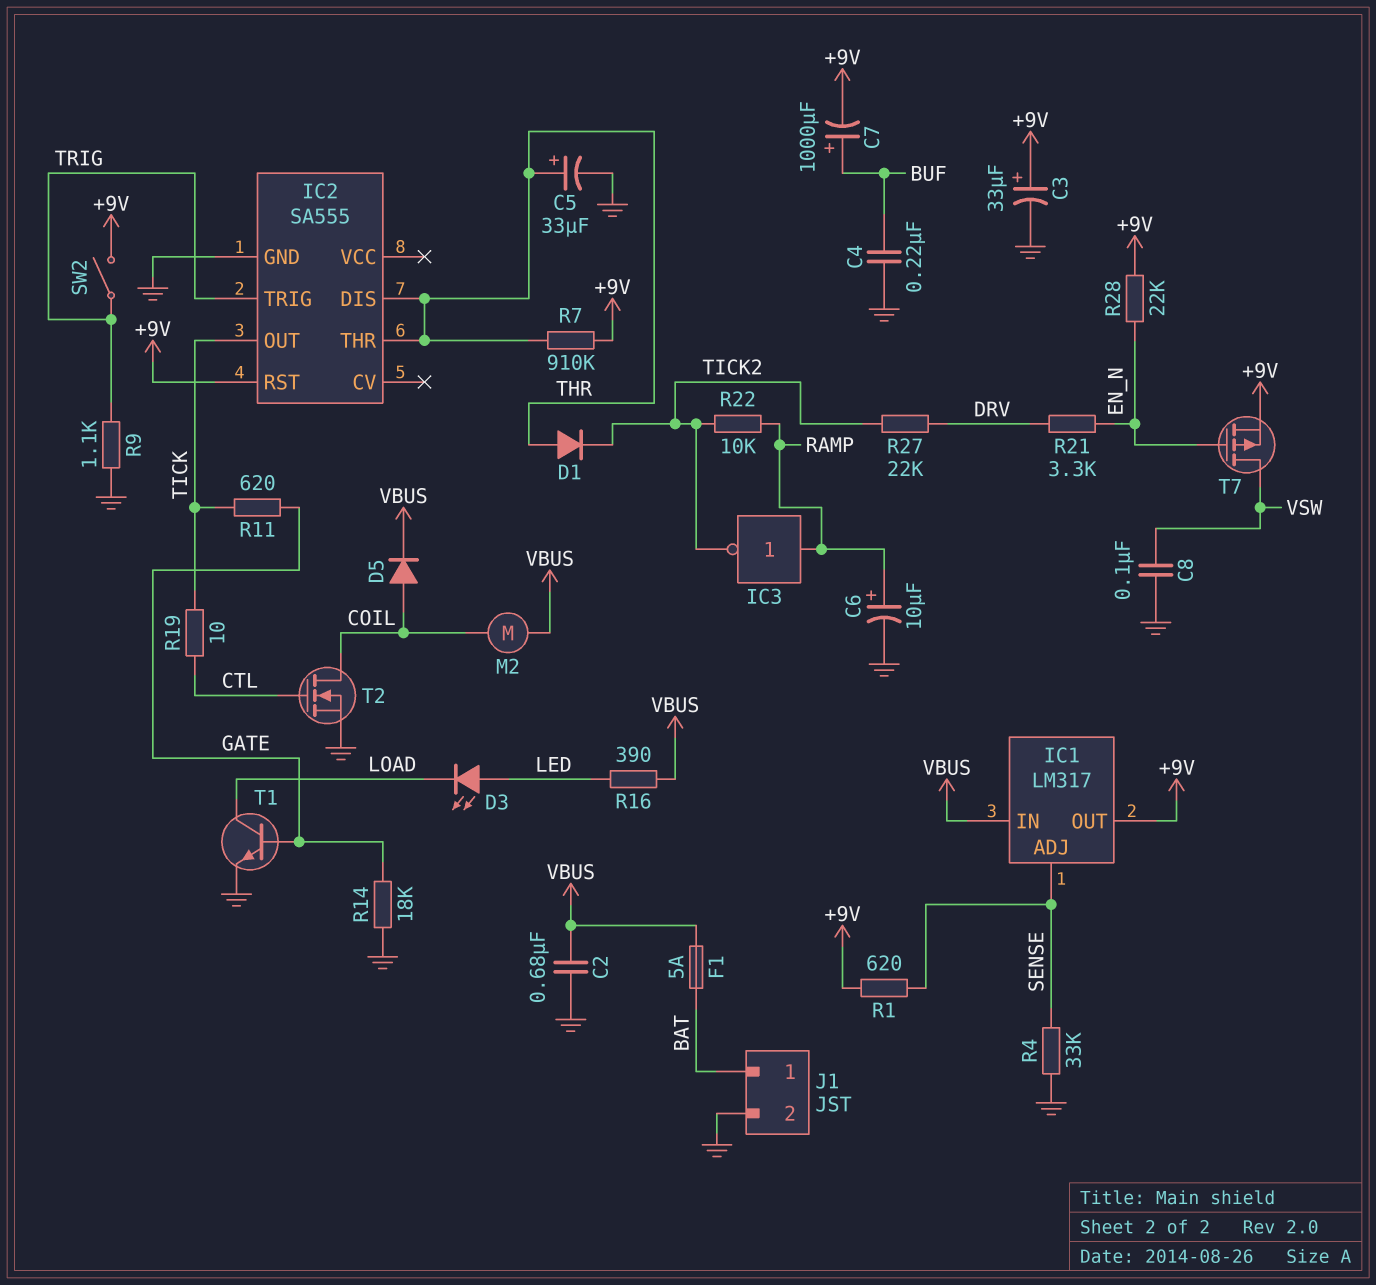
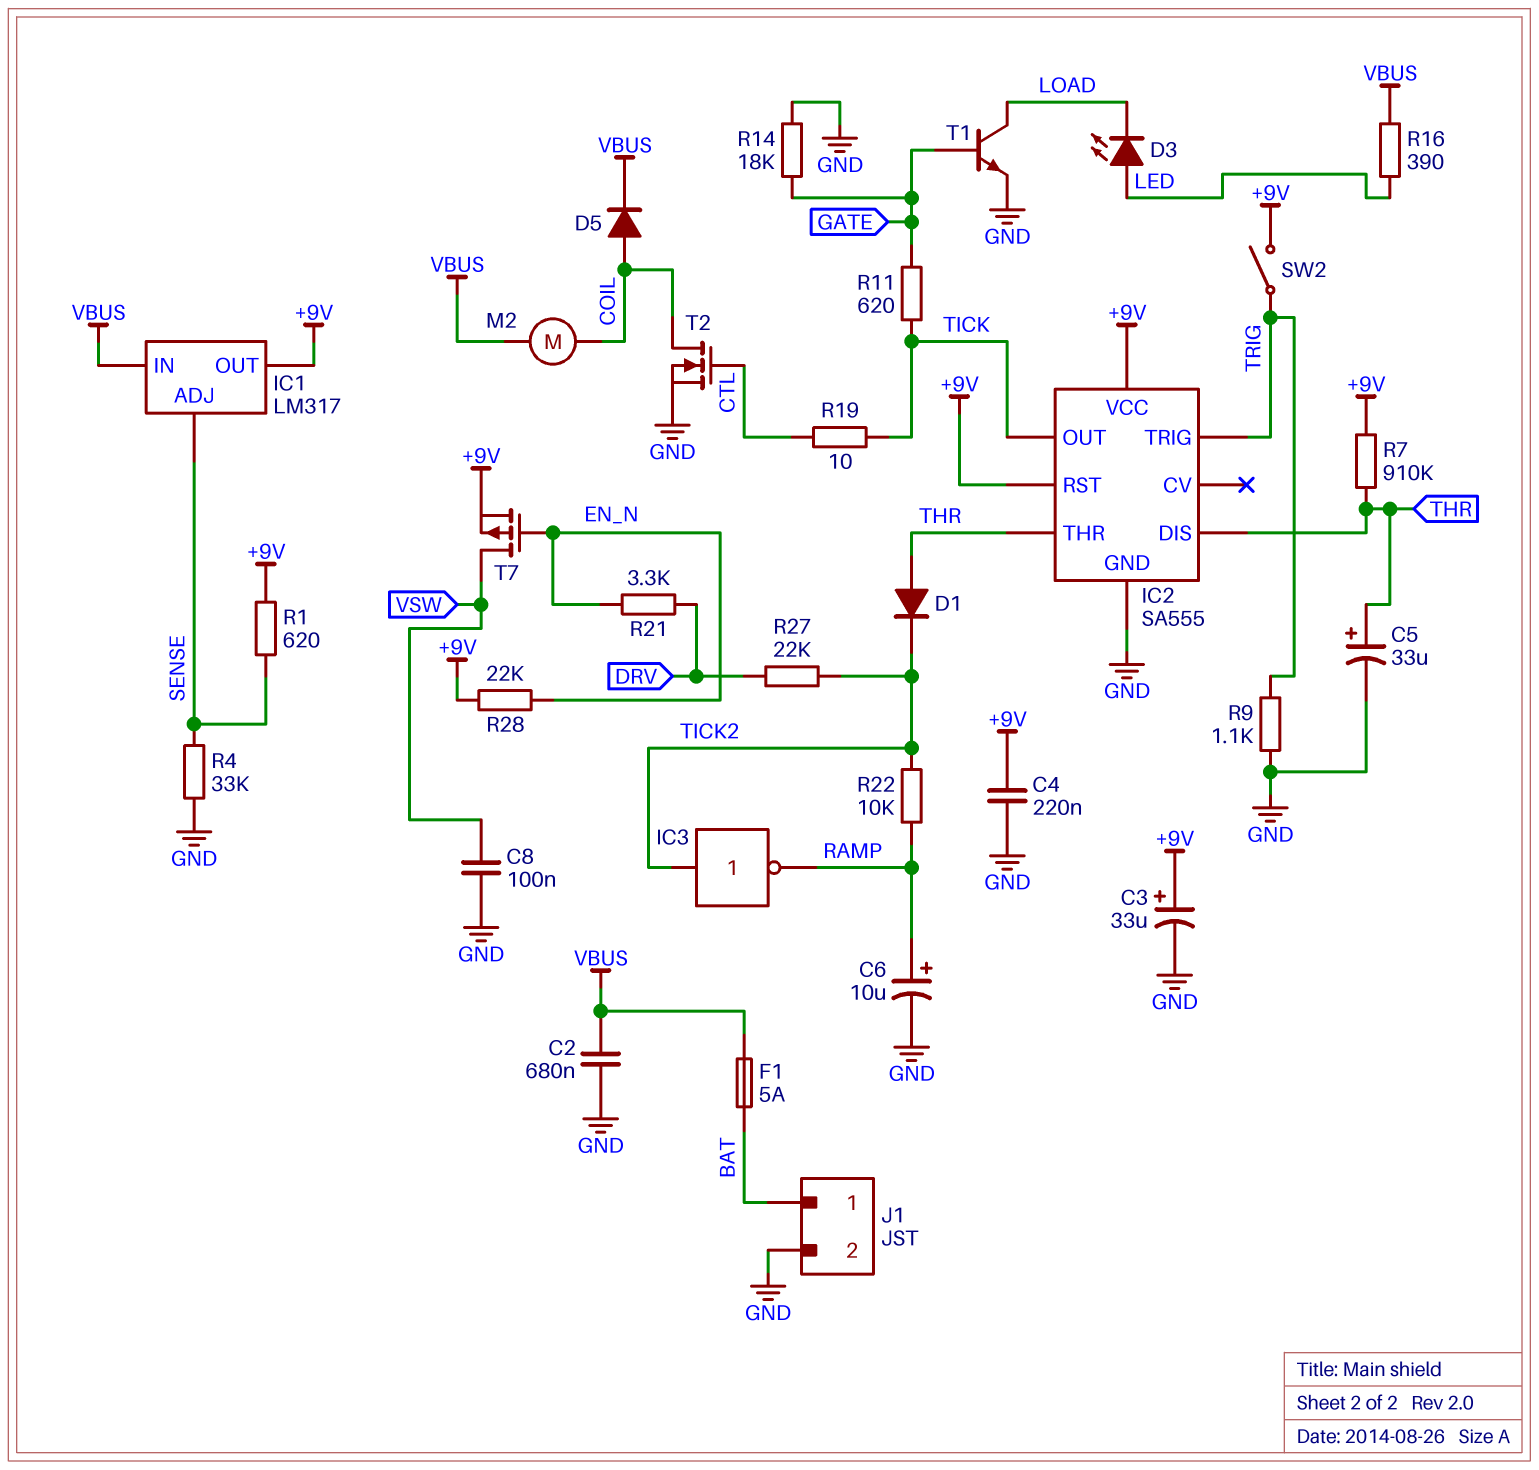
C4: 220nF (BUF, GND) -> 220nF (+9V, GND)
C7: 1000uF (plus BUF, minus +9V) -> none
IC2 pin VCC: none -> +9V
IC3: NOT (in RAMP, out TICK2) -> NOT (in TICK2, out RAMP)

